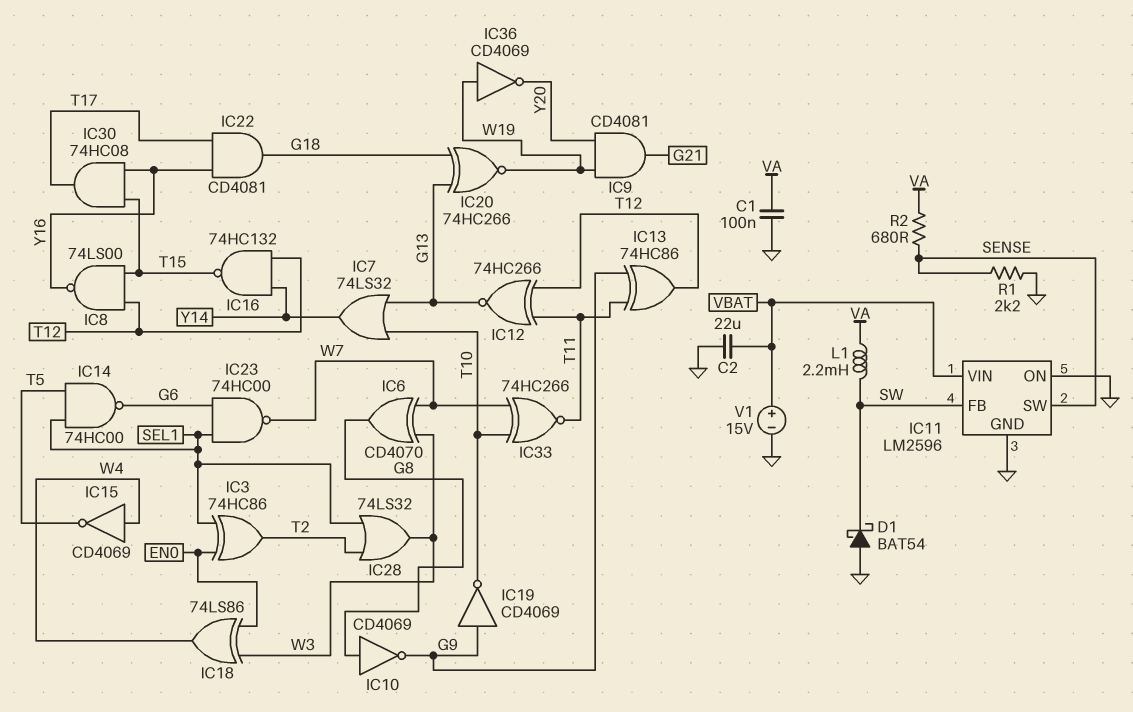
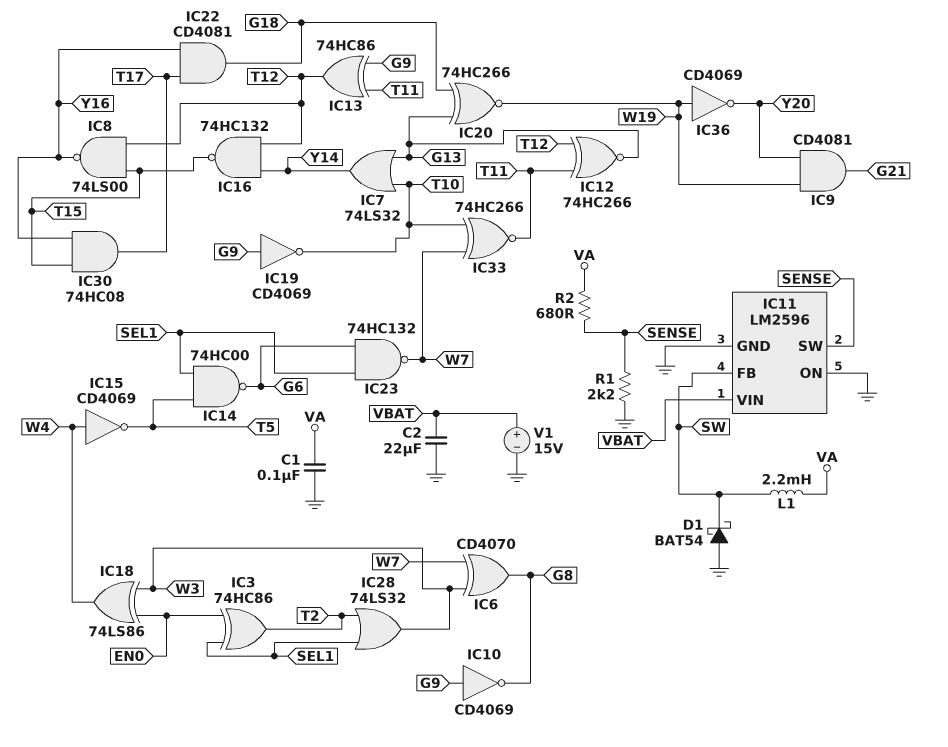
IC10: NOT CD4069 (in G8, out G9) -> NOT CD4069 (in G9, out G8)
IC23: NAND 74HC00 (in G6, in SEL1, out W7) -> NAND 74HC132 (in G6, in SEL1, out W7)

